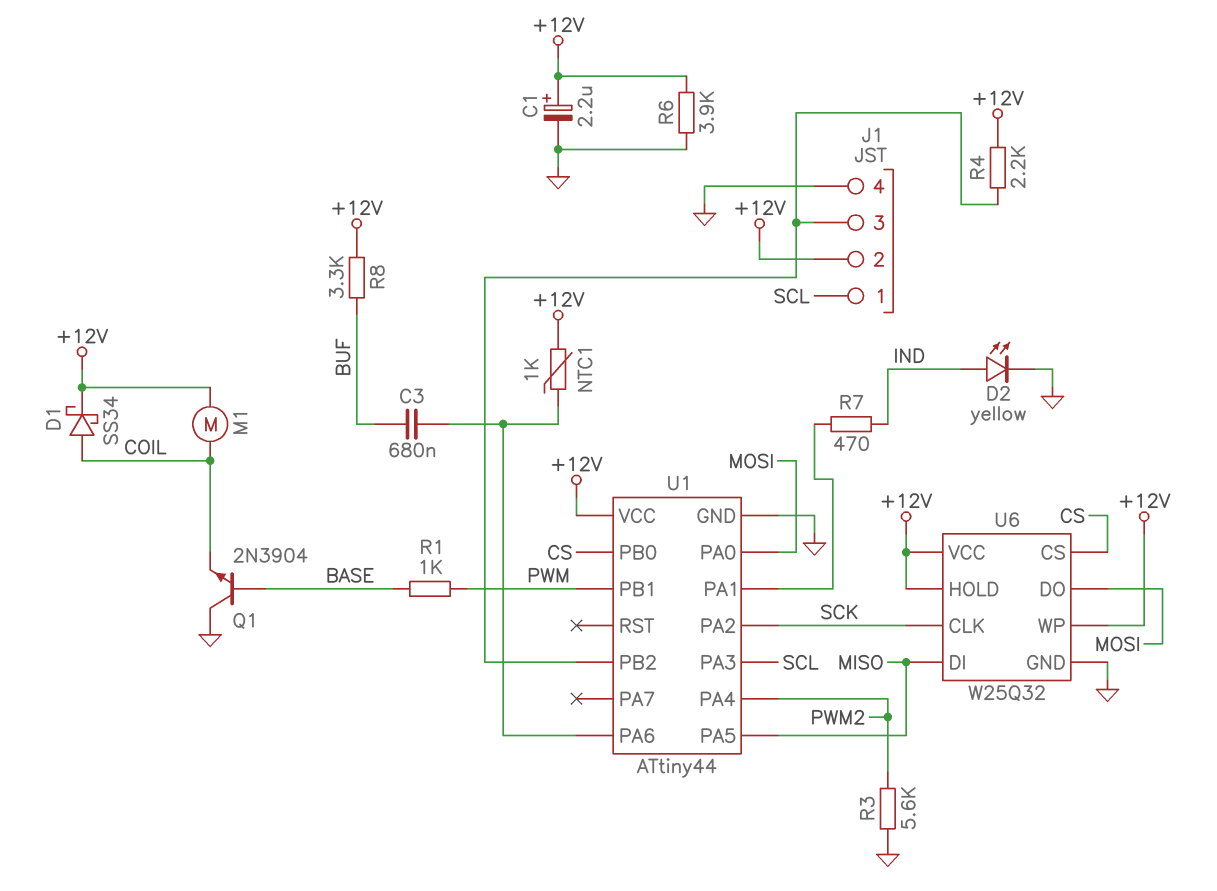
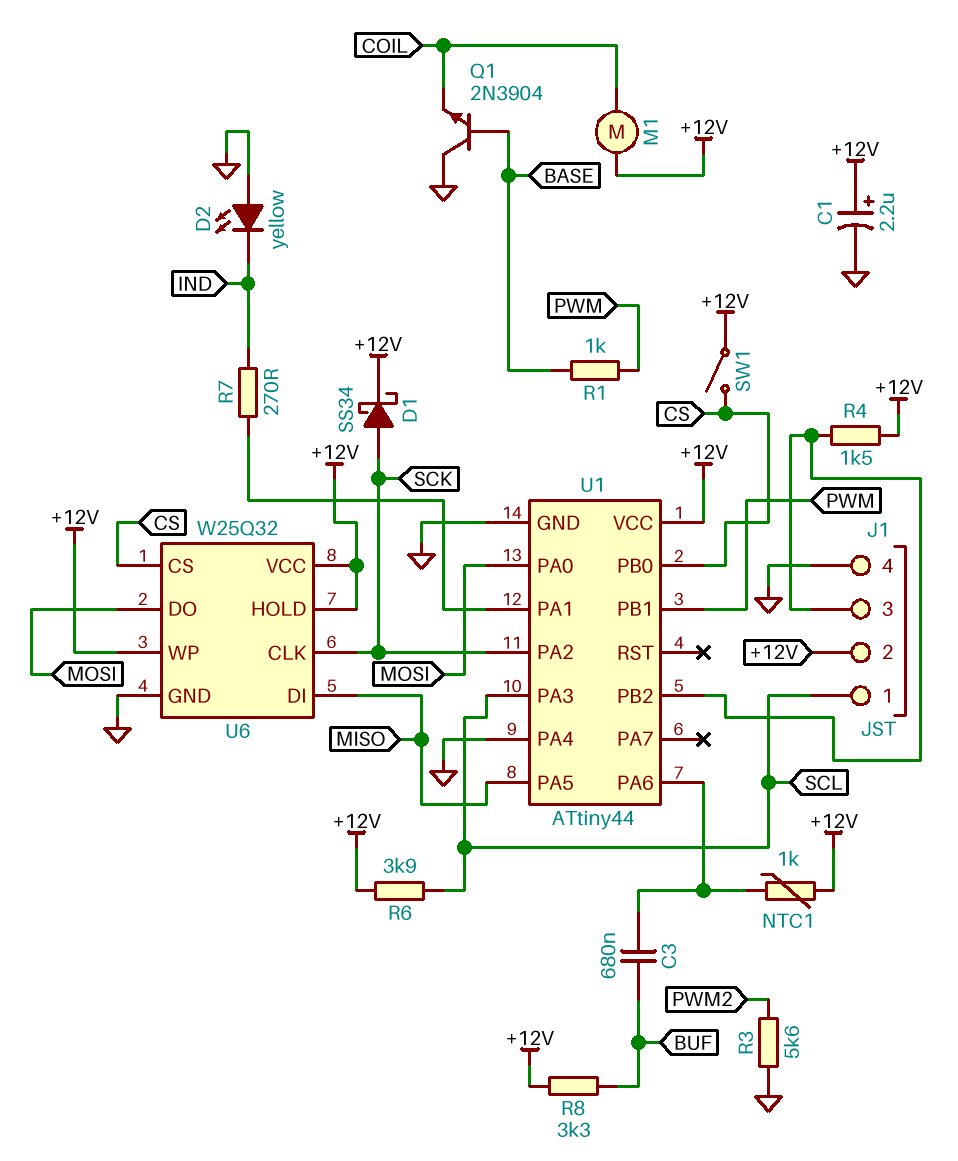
D1: schottky SS34 (A COIL, K +12V) -> schottky SS34 (A SCK, K +12V)
D2: LED yellow (A IND, K GND) -> LED yellow (A GND, K IND)
R4: 2.2k (+12V, J1/3) -> 1.5k (+12V, J1/3)
R6: 3.9k (+12V, GND) -> 3.9k (+12V, SCL)
R7: 470 (IND, U1/PA1) -> 270 (IND, U1/PA1)
SW1: none -> switch (+12V, CS)
U1 pin PA4: PWM2 -> GND

